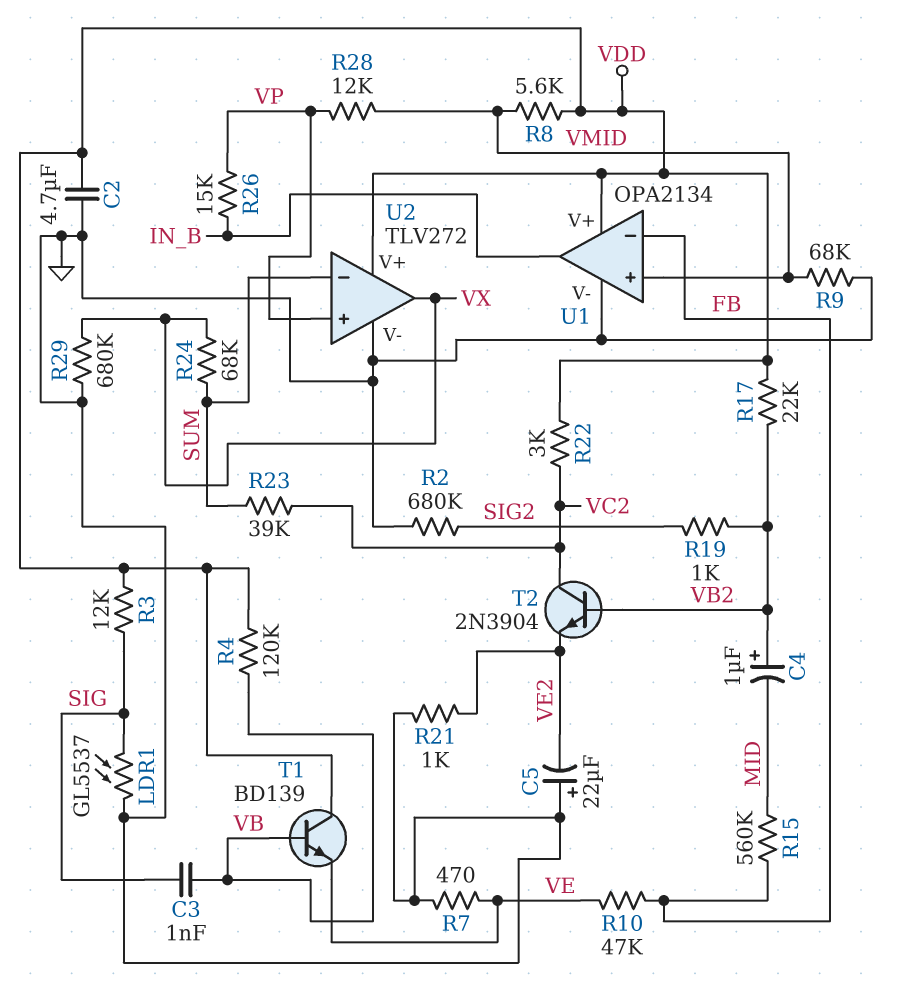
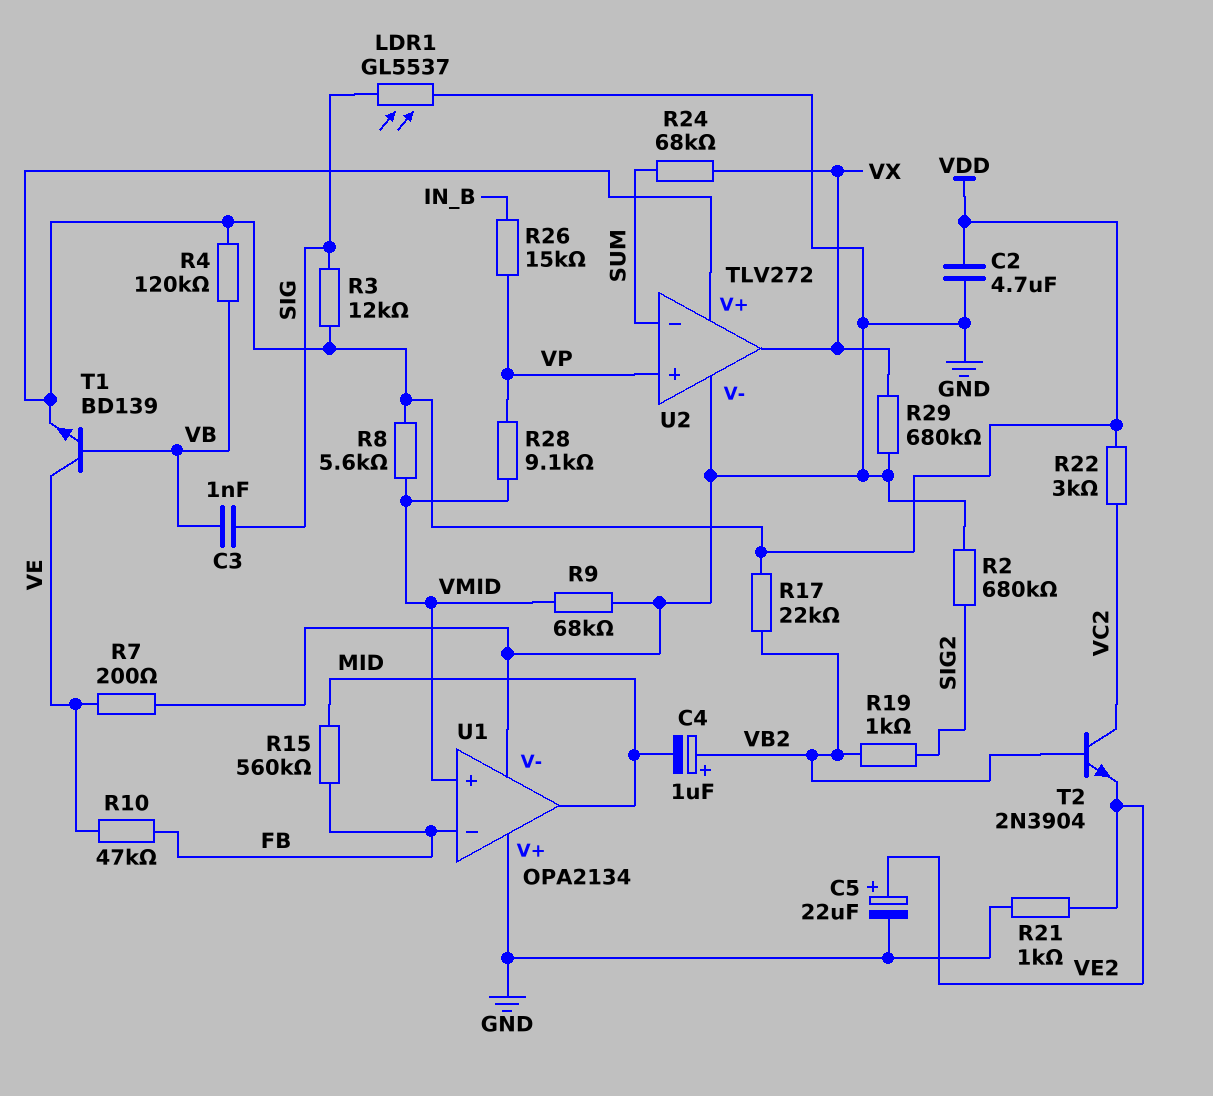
C5: 22uF (plus GND, minus VE2) -> 22uF (plus VE2, minus GND)
R7: 470 (GND, VE) -> 200 (GND, VE)
R23: 39k (SUM, VC2) -> none
R28: 12k (VMID, VP) -> 9.1k (VMID, VP)
T1: NPN BD139 (B VB, C VDD, E VE) -> NPN BD139 (B VB, C VE, E VDD)
U1 pin V+: VDD -> GND
U1 pin out: IN_B -> MID

